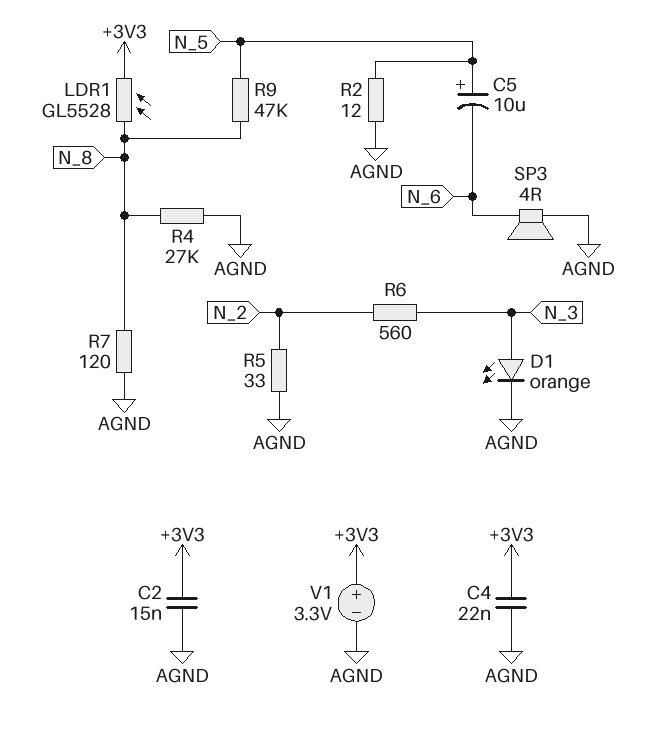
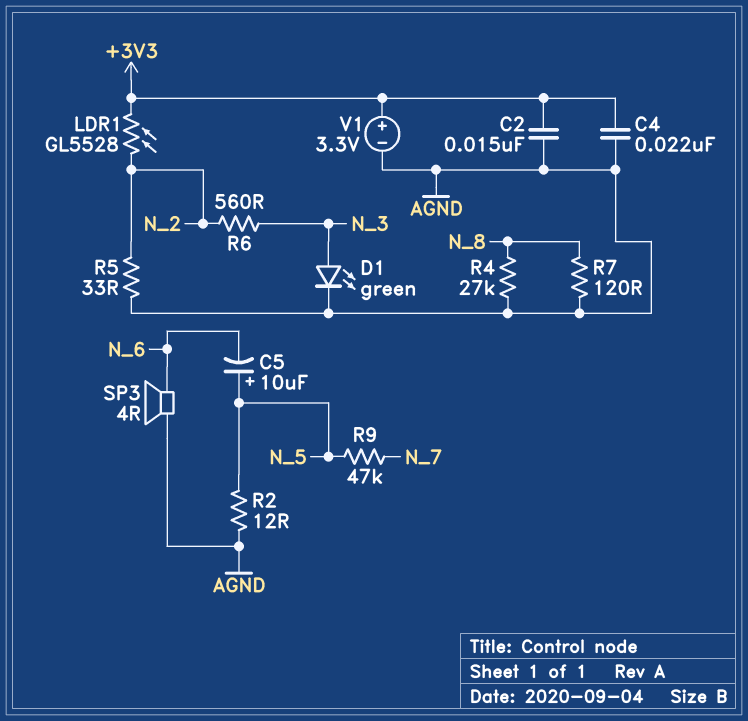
D1: LED orange (A N_3, K AGND) -> LED green (A N_3, K AGND)
LDR1: GL5528 (+3V3, N_8) -> GL5528 (+3V3, N_2)
R9: 47k (N_5, N_8) -> 47k (N_5, N_7)

